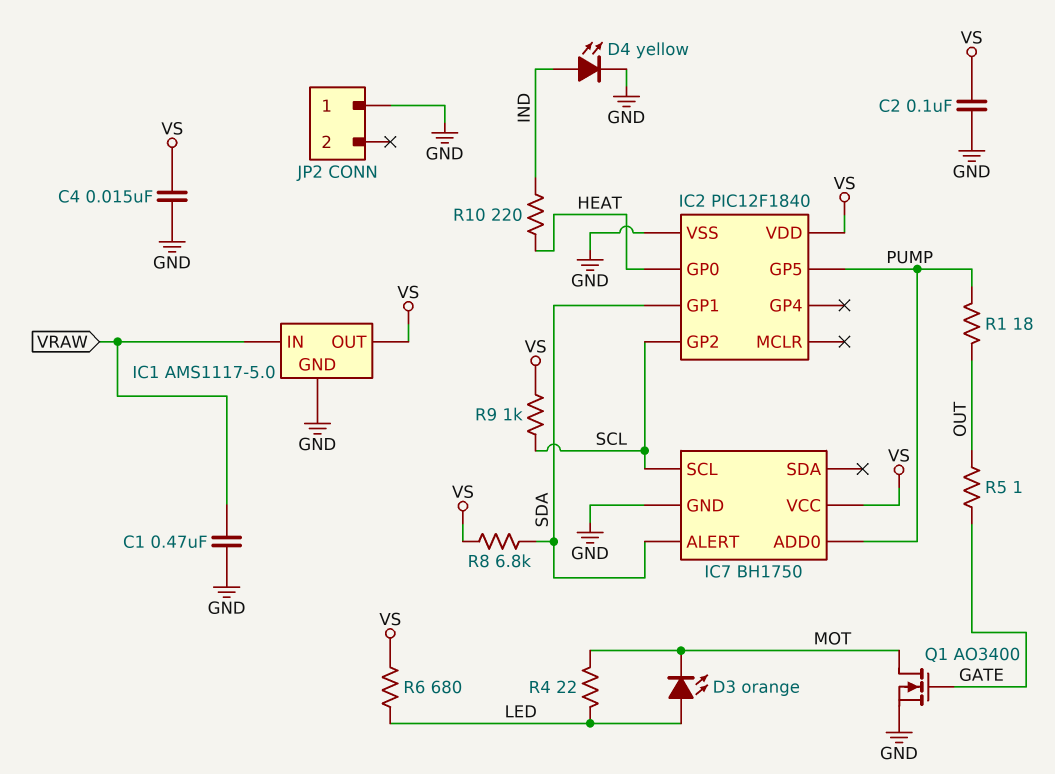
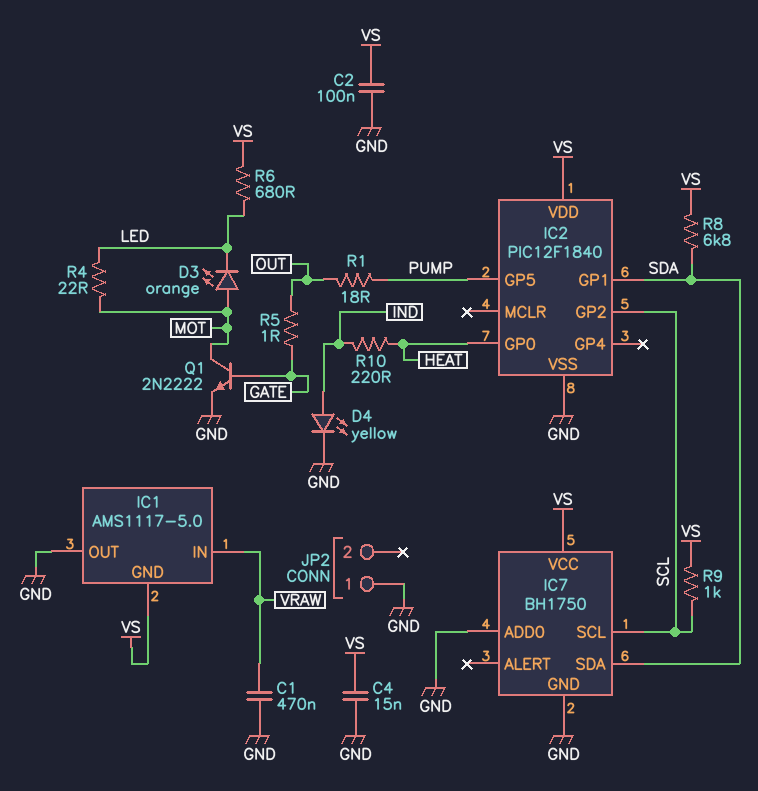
D3: LED orange (A LED, K MOT) -> LED orange (A MOT, K LED)
IC1 pin GND: GND -> VS
IC1 pin OUT: VS -> GND
IC7 pin ADD0: PUMP -> GND
IC7 pin ALERT: SDA -> none
IC7 pin SDA: none -> SDA
Q1: NMOS AO3400 (G GATE, D MOT, S GND) -> NPN 2N2222 (B GATE, C MOT, E GND)

